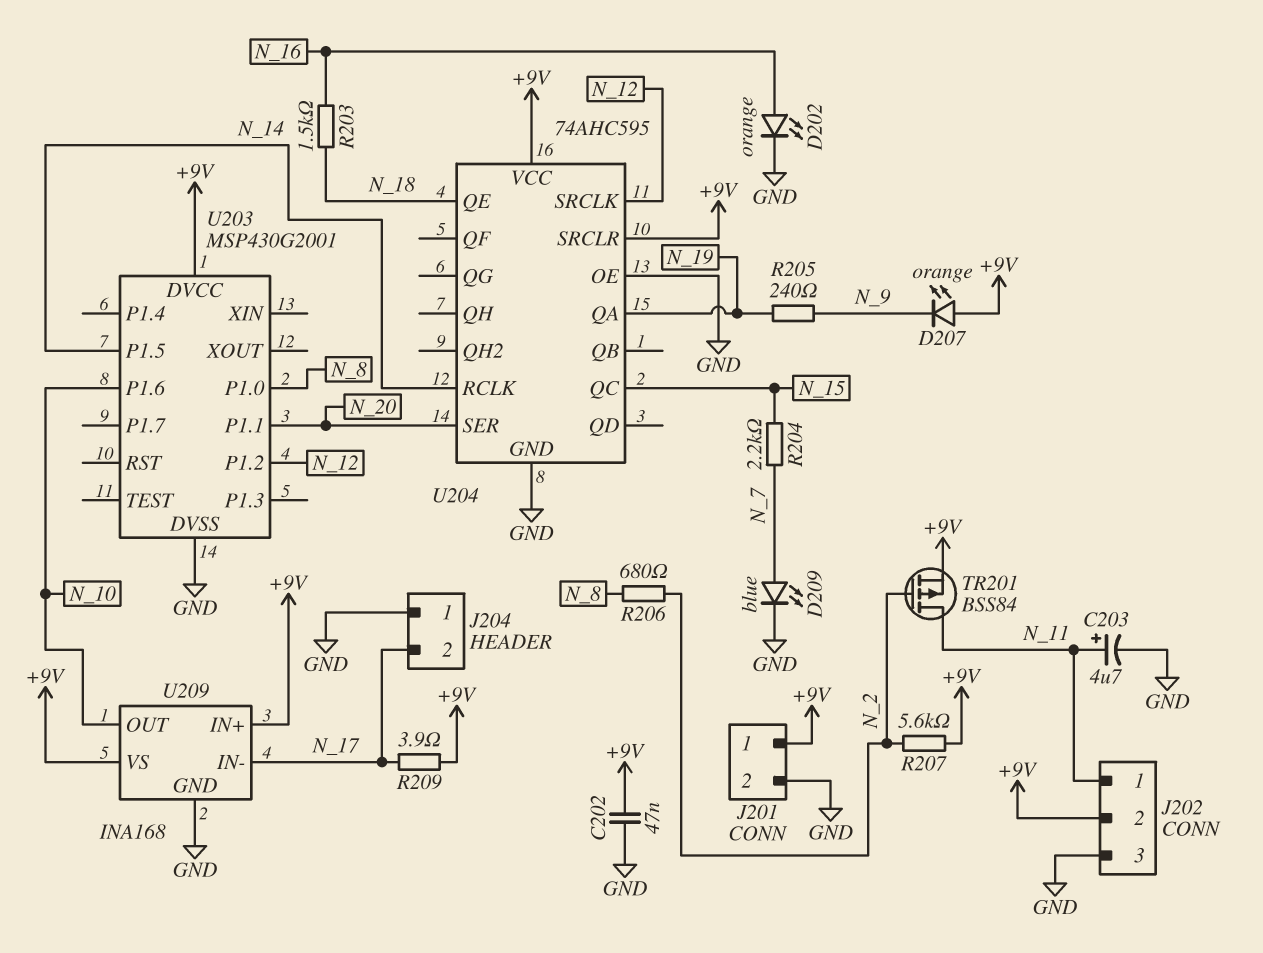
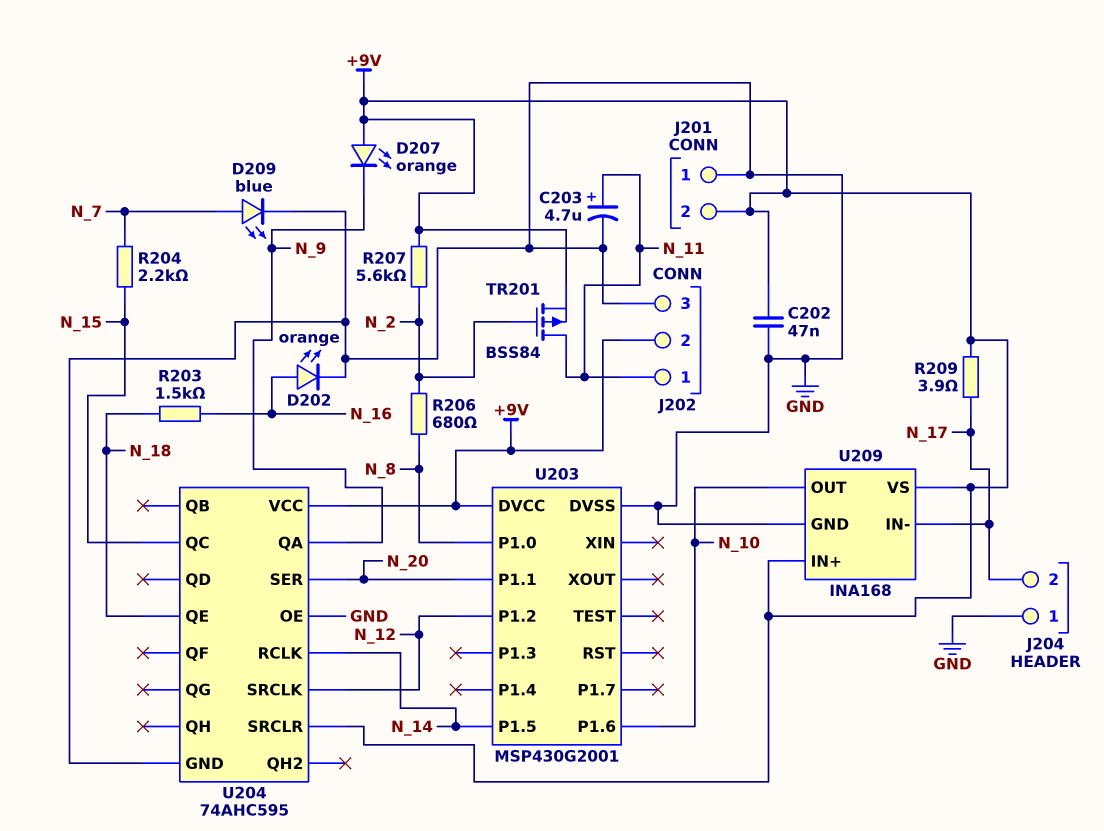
J201 pin 1: +9V -> GND
J201 pin 2: GND -> +9V
R205: 240 (N_9, N_19) -> none
U204 pin QA: N_19 -> N_9

